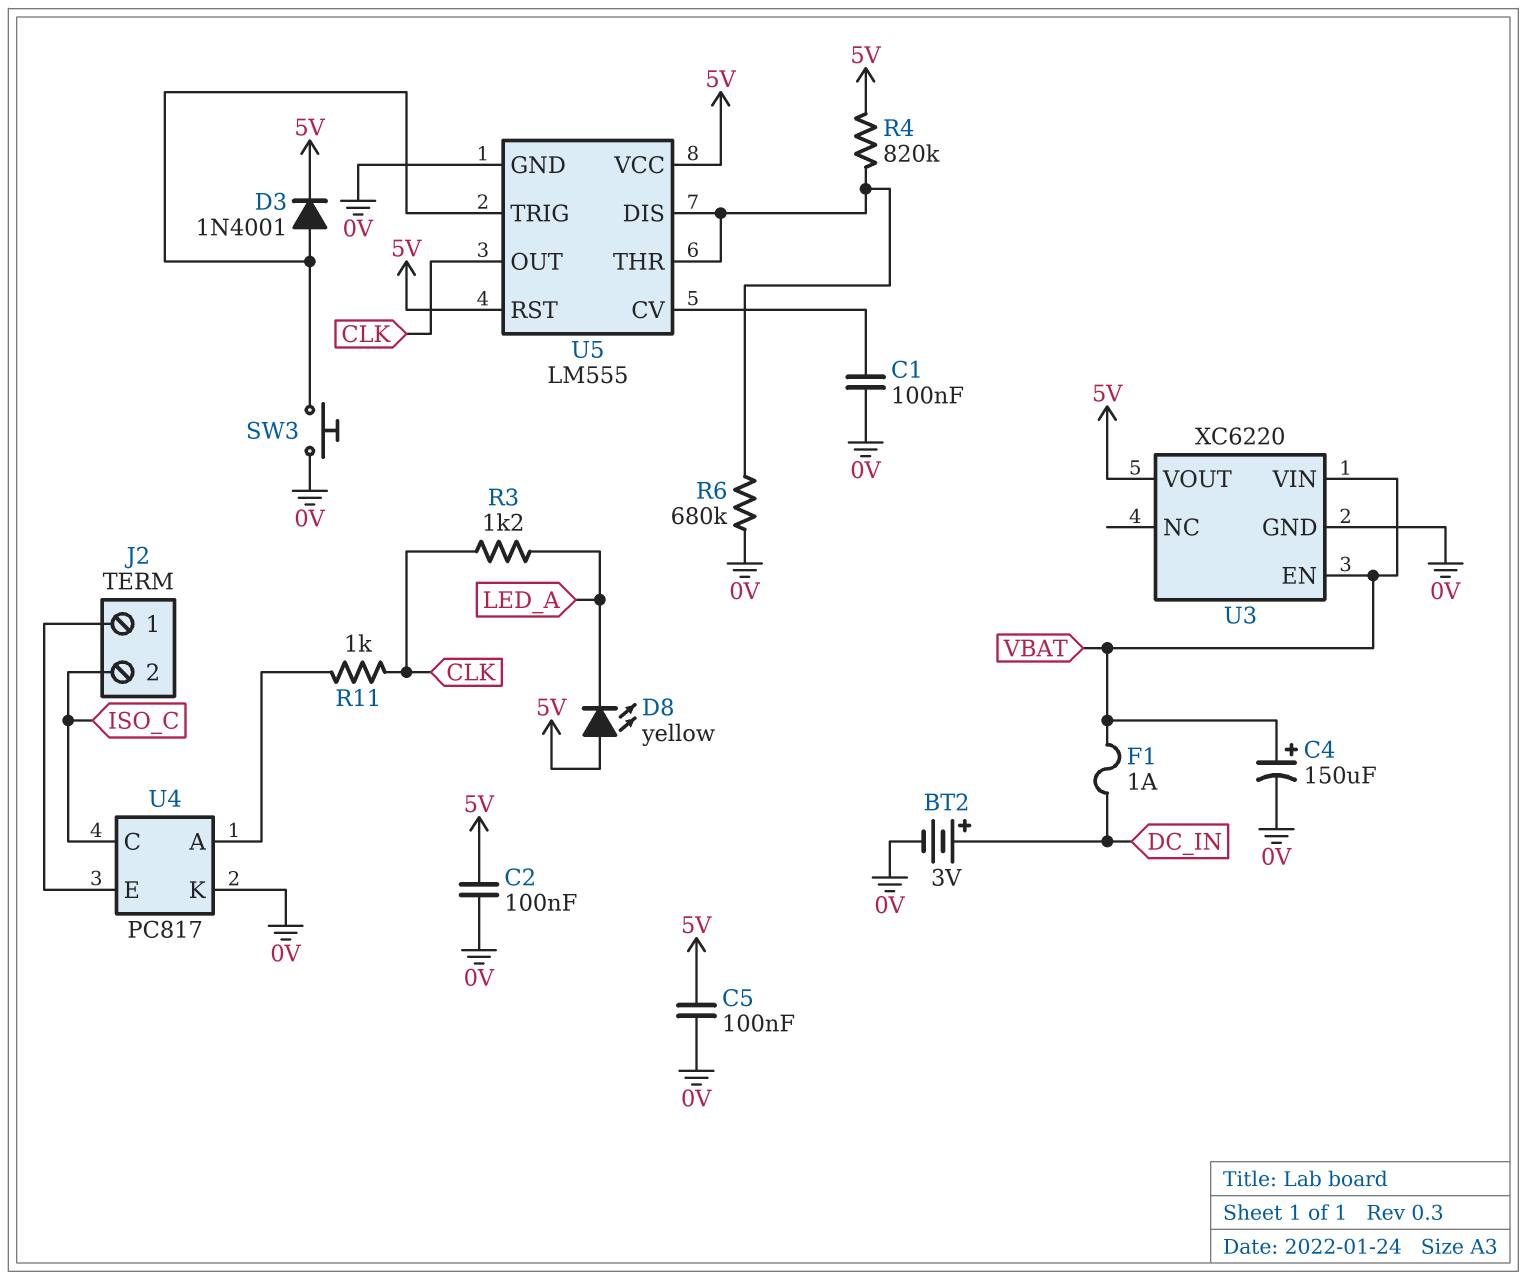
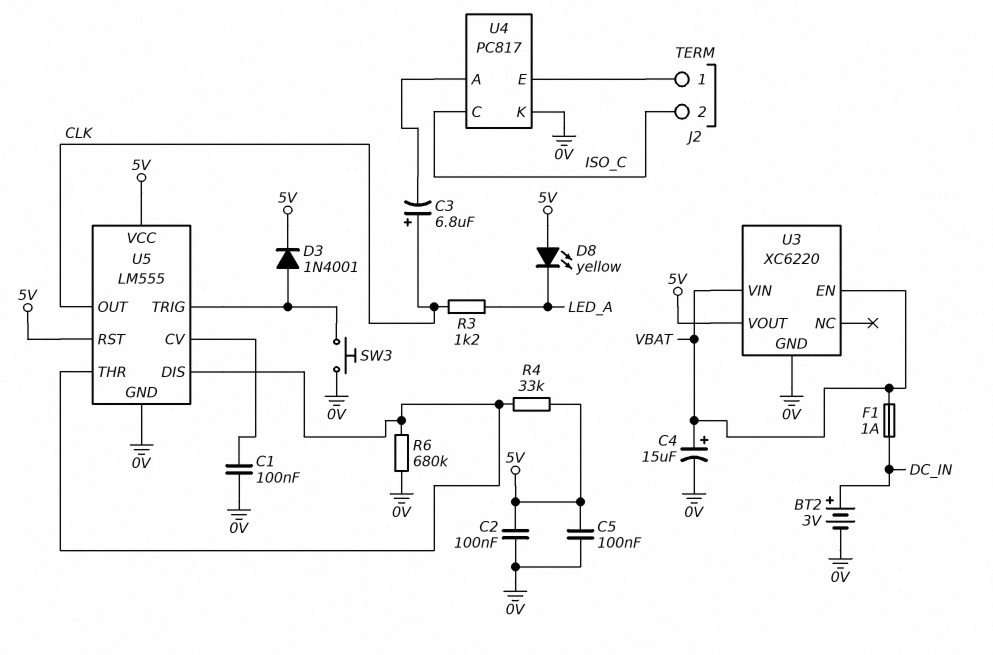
C3: none -> 6.8uF (plus CLK, minus U4/A)
C4: 150uF (plus VBAT, minus 0V) -> 15uF (plus VBAT, minus 0V)
R4: 820k (5V, U5/DIS) -> 33k (5V, U5/DIS)
R11: 1k (CLK, U4/A) -> none

